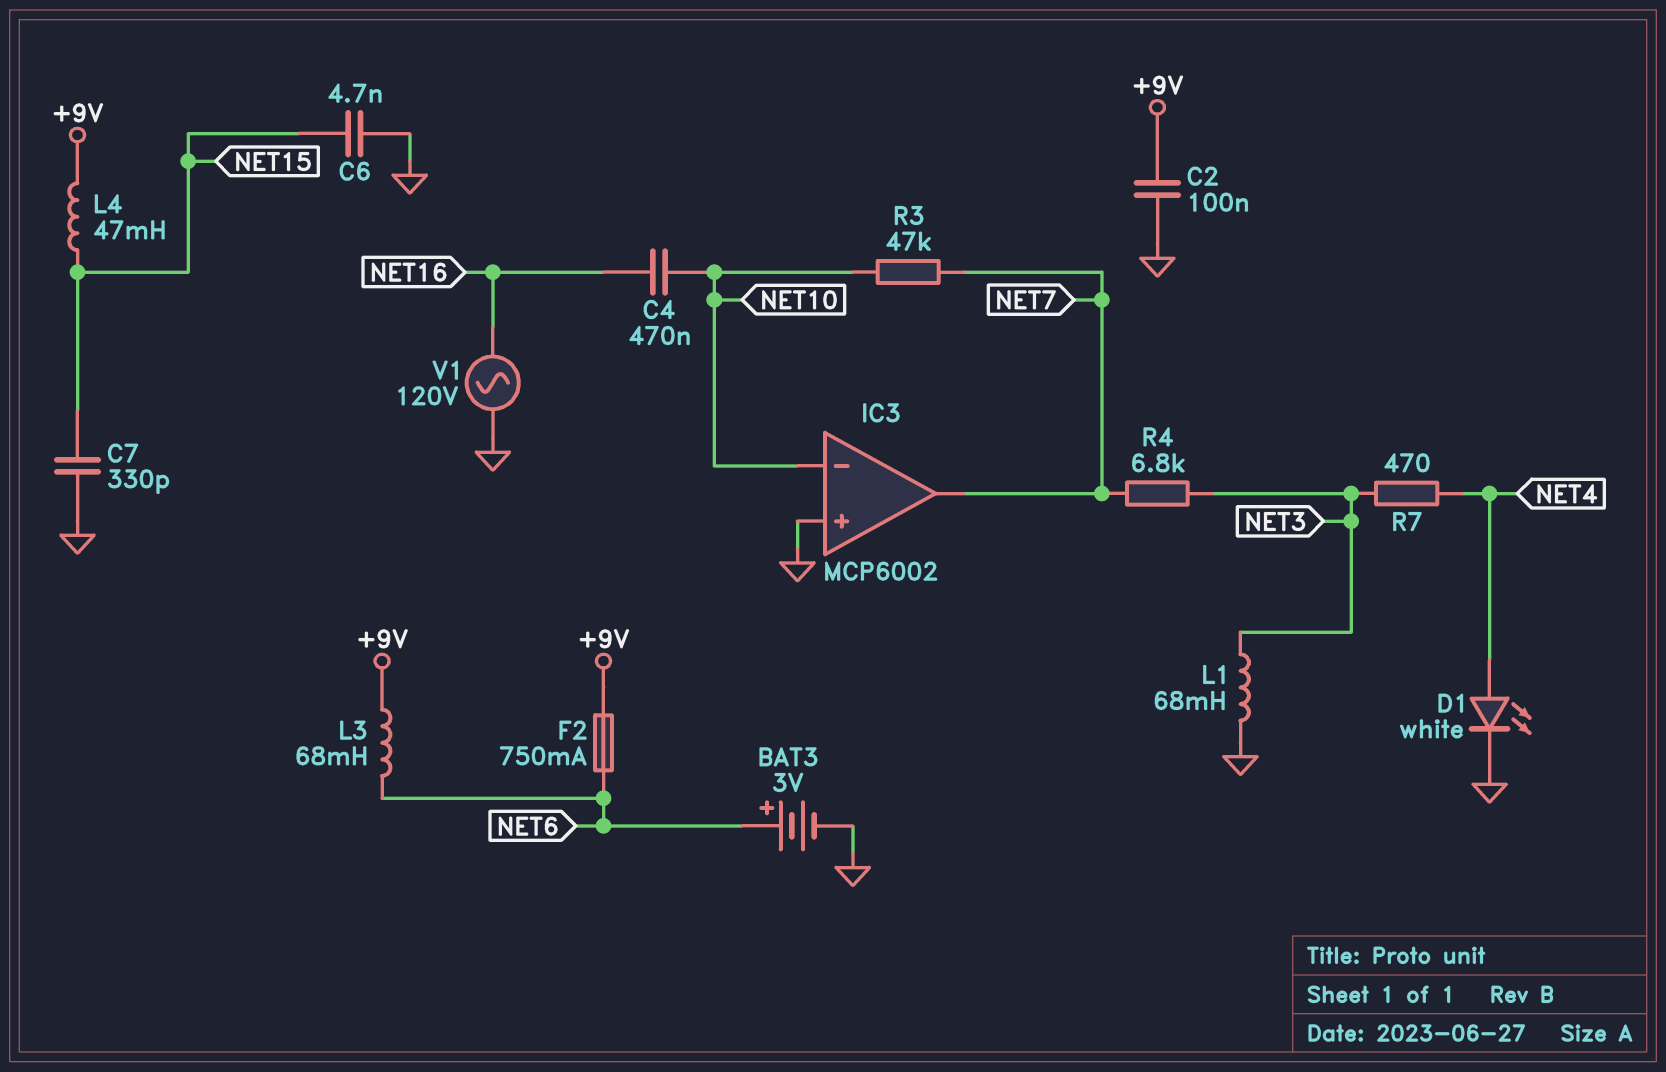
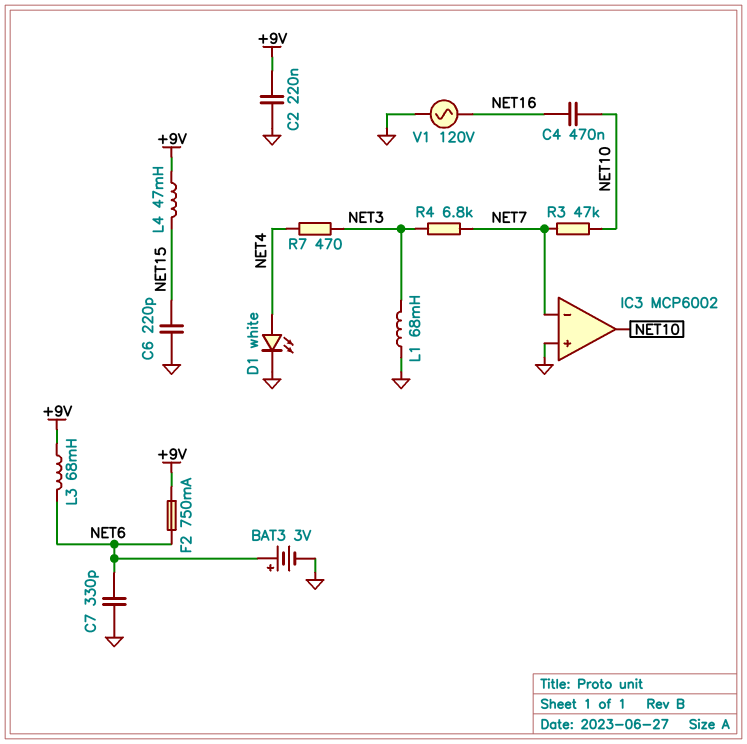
C2: 100nF (+9V, GND) -> 220nF (+9V, GND)
C6: 4.7nF (GND, NET15) -> 220pF (GND, NET15)
C7: 330pF (GND, NET15) -> 330pF (GND, NET6)
IC3 pin in-: NET10 -> NET7
IC3 pin out: NET7 -> NET10

